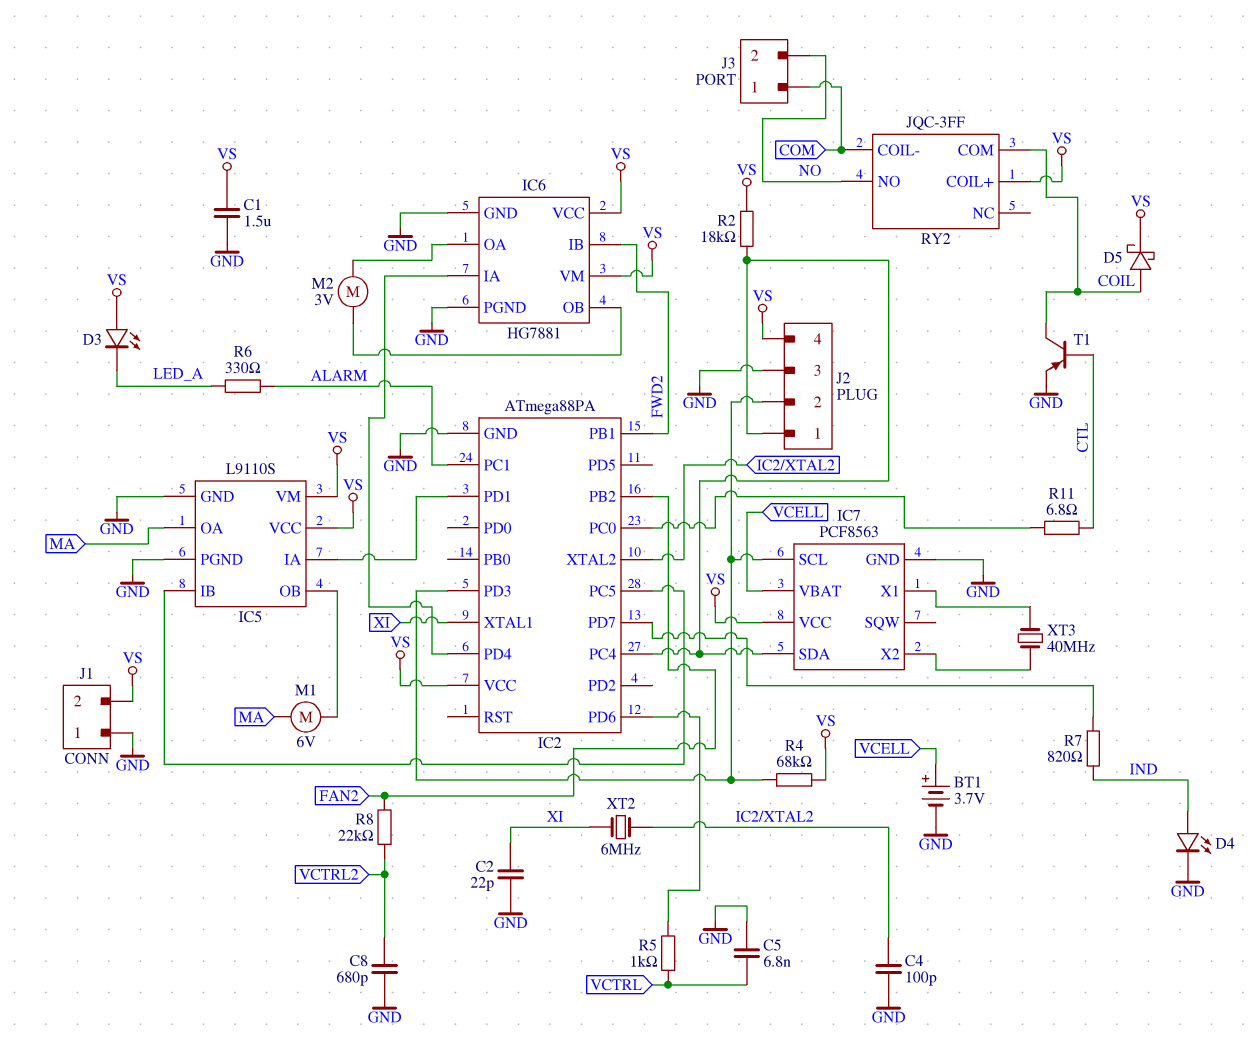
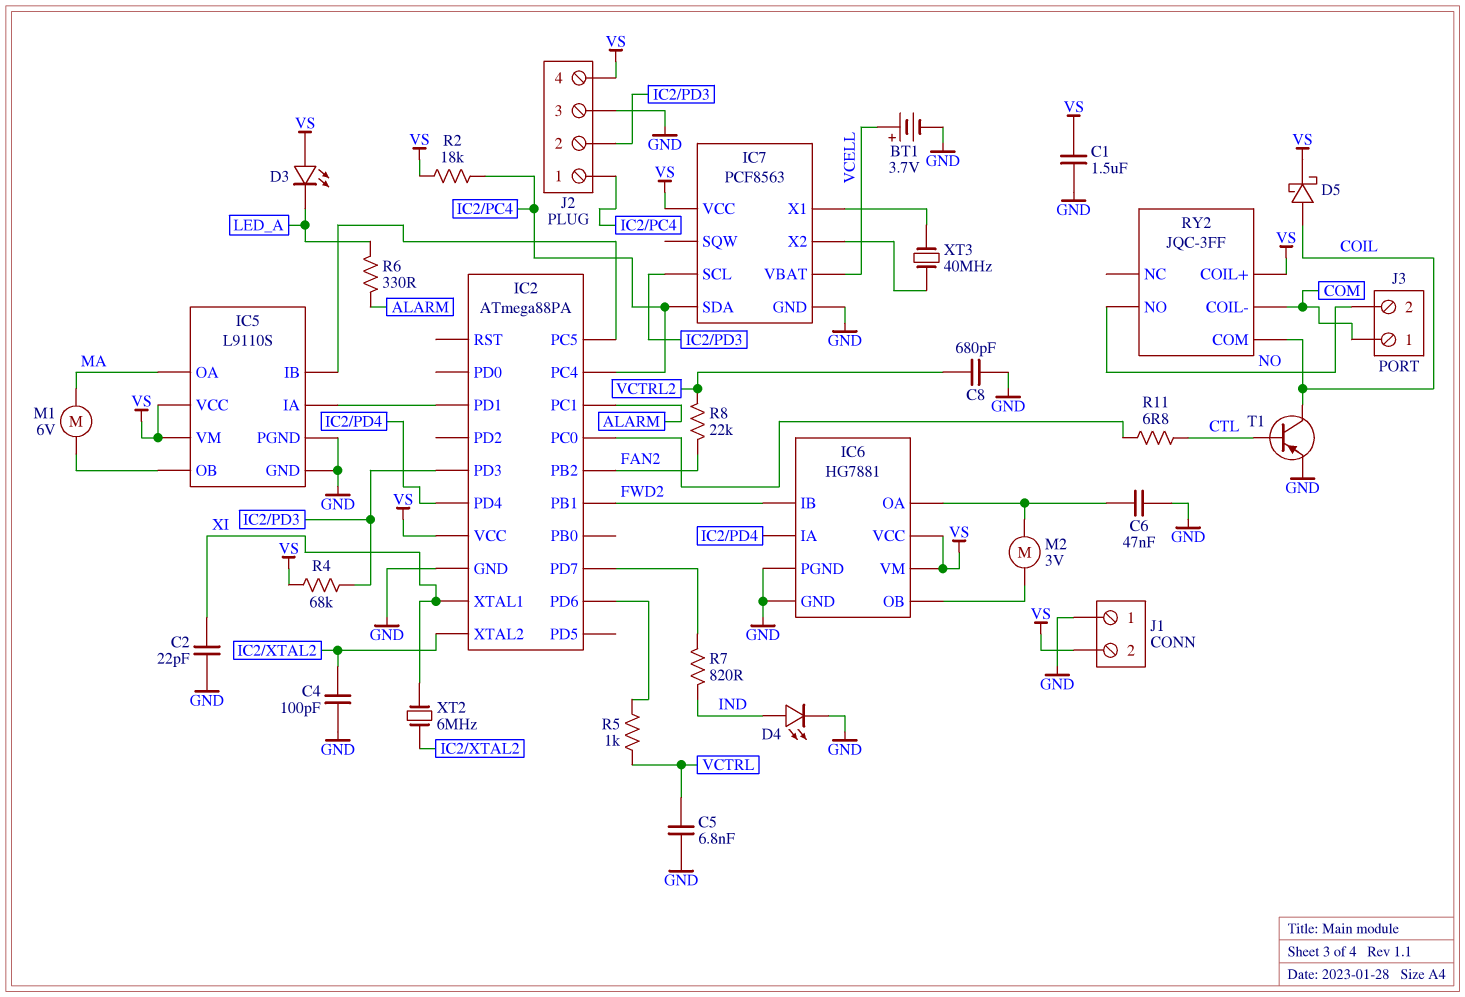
C6: none -> 47nF (GND, IC6/OA)

